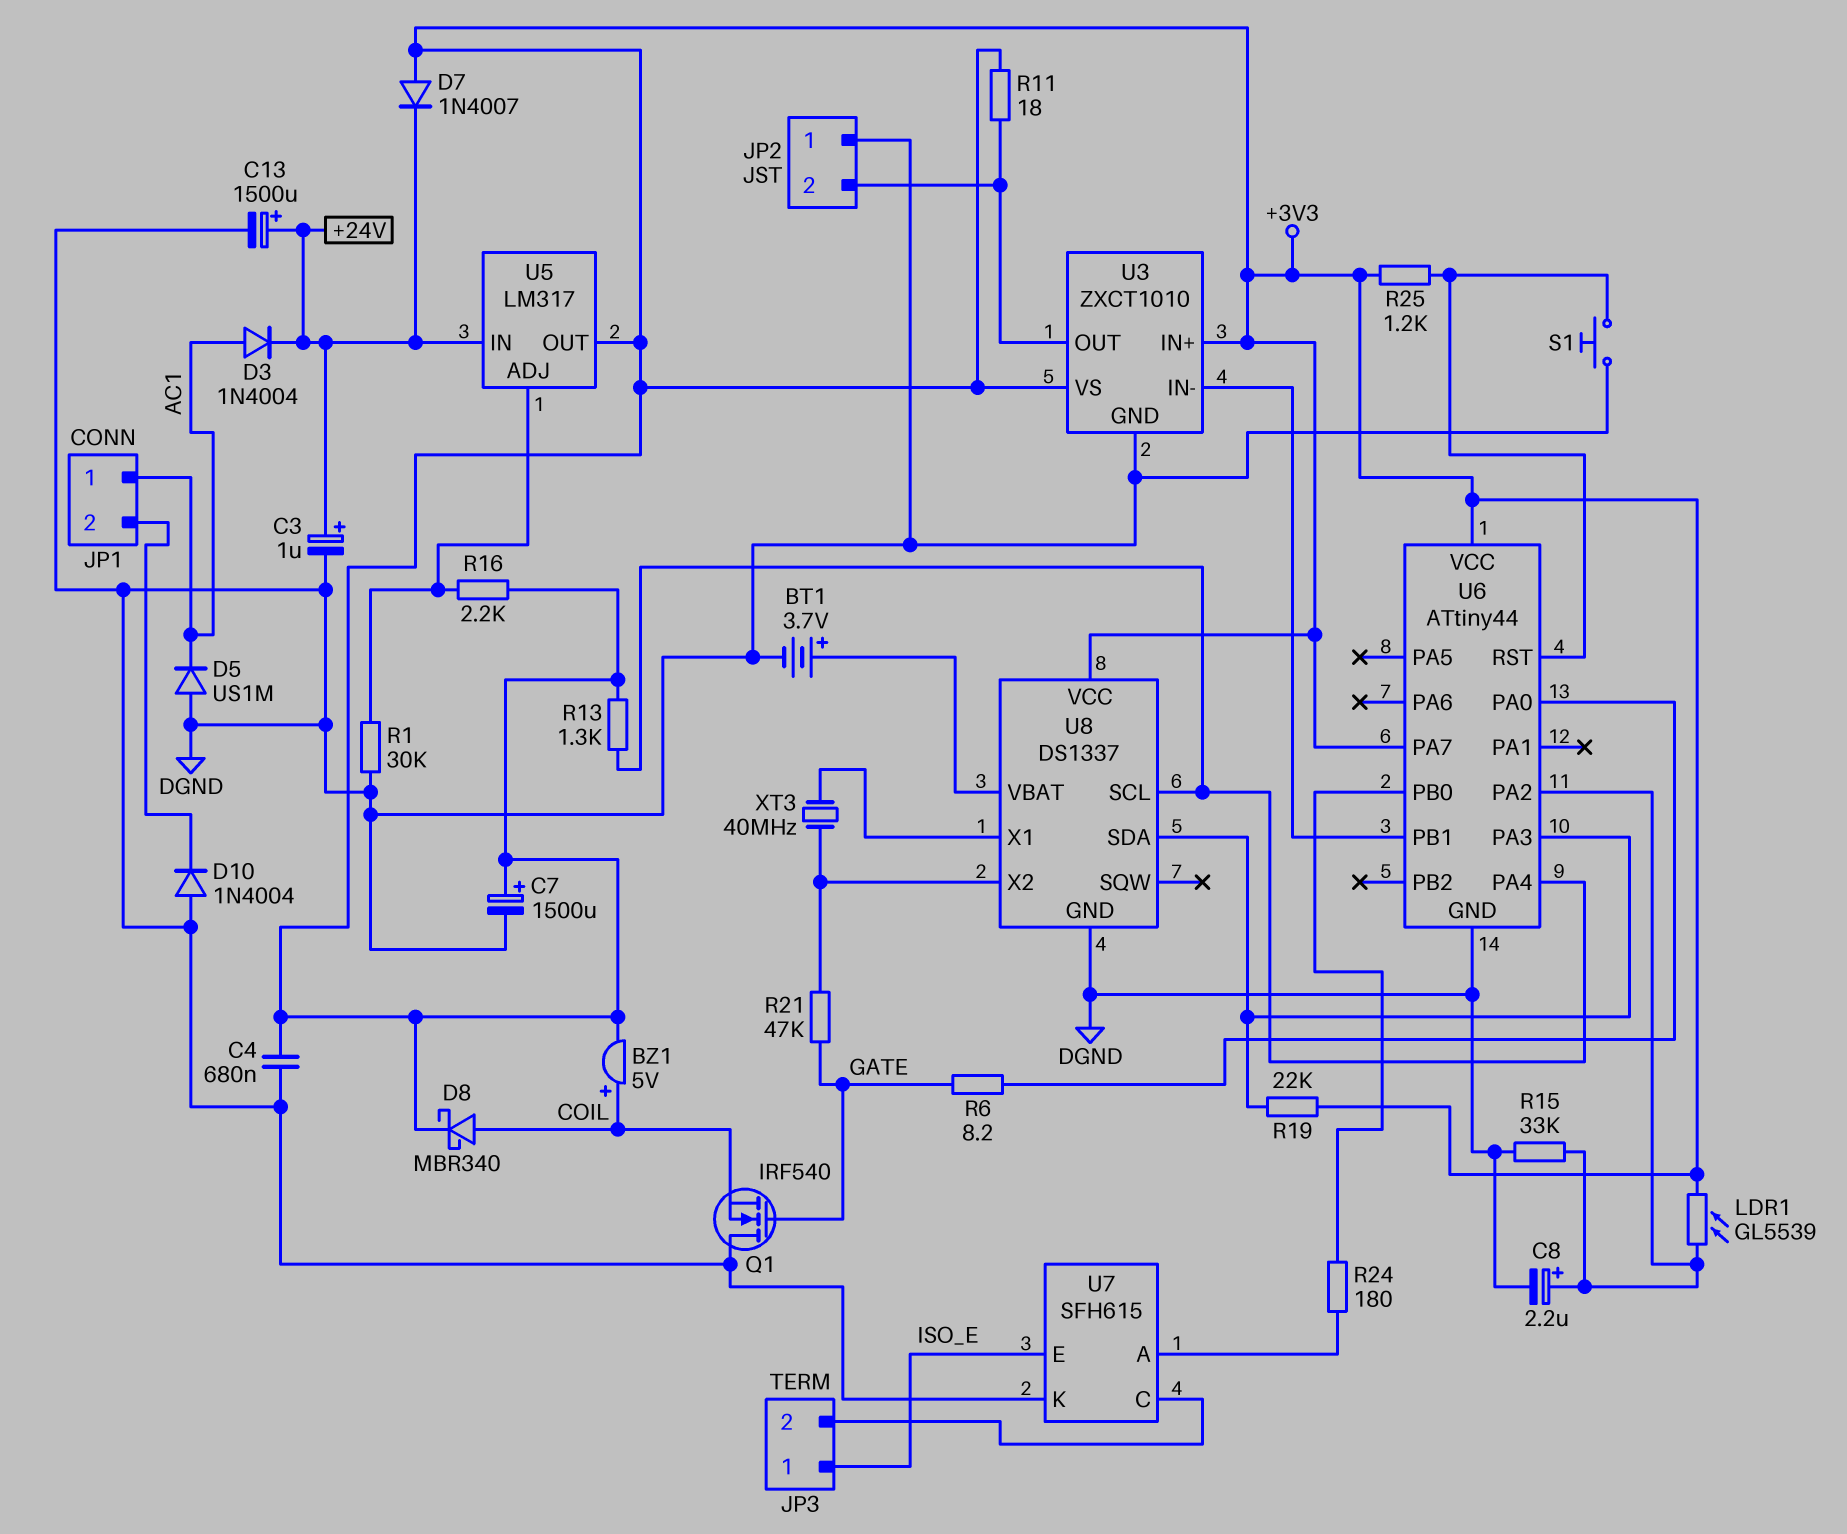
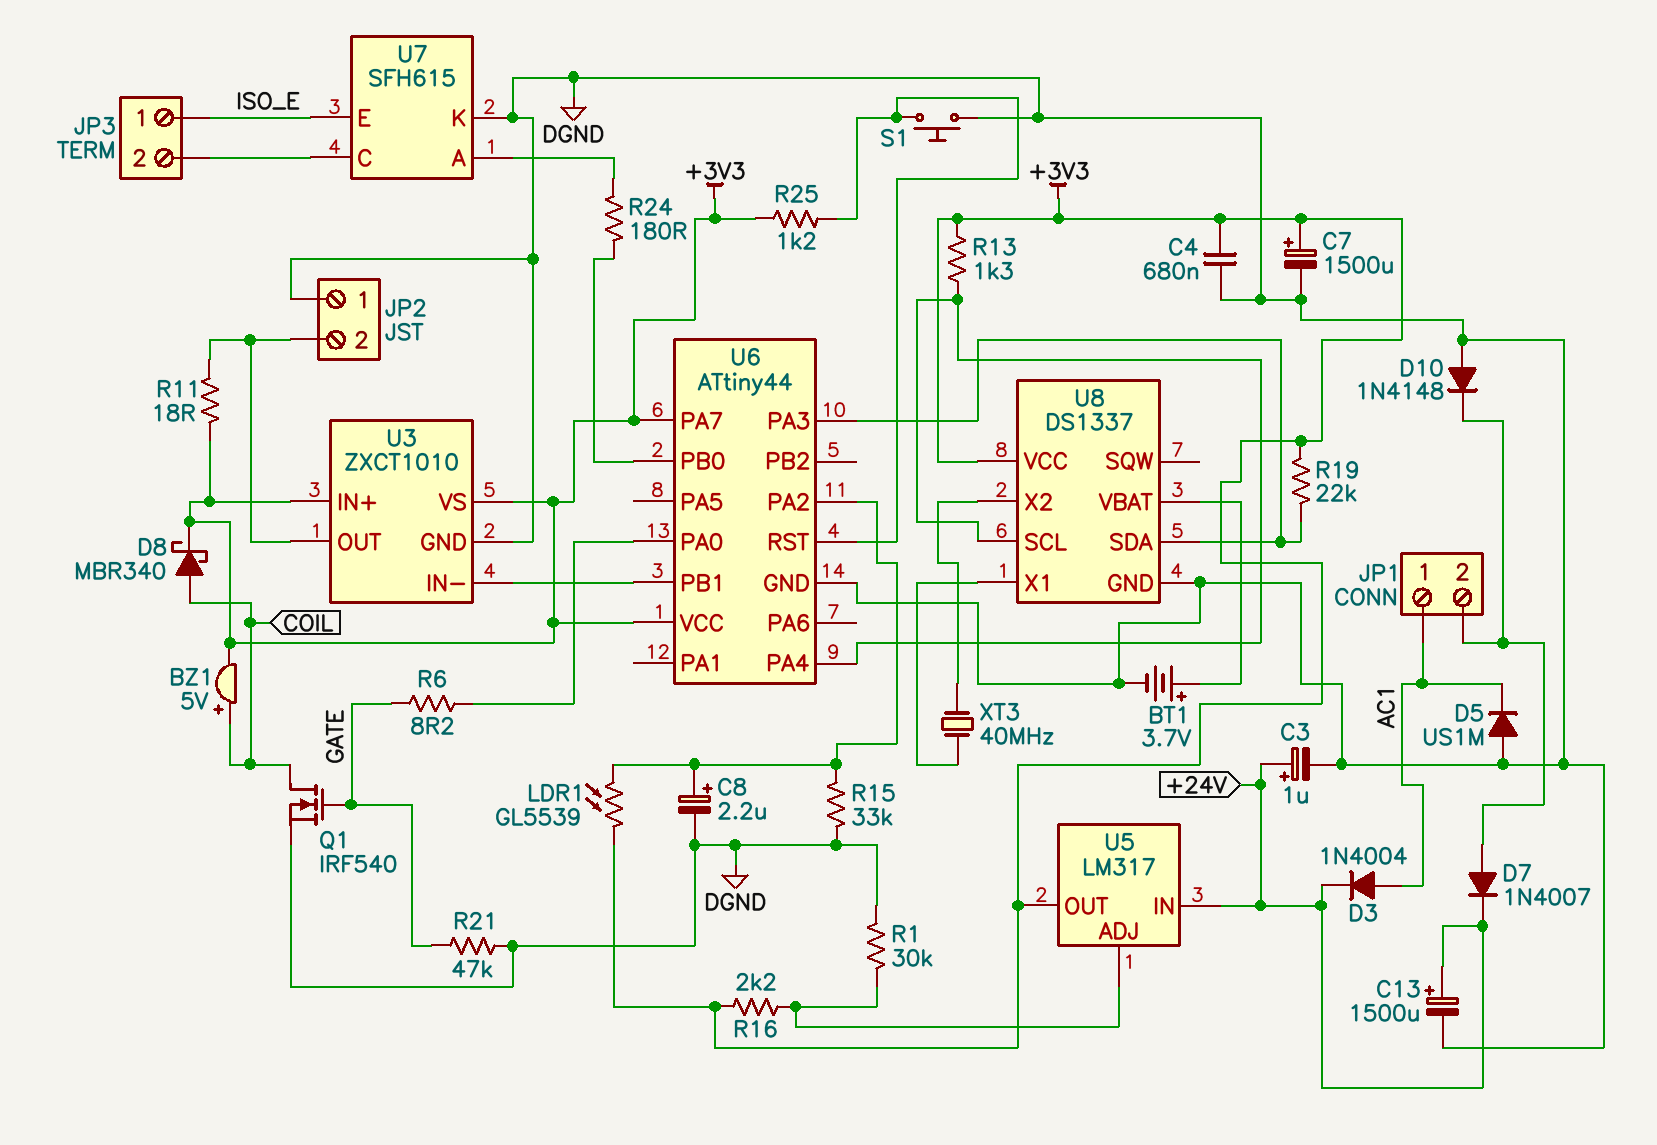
D7: diode 1N4007 (A +3V3, K +24V) -> diode 1N4007 (A JP1/2, K +24V)
D10: diode 1N4004 (A DGND, K JP1/2) -> diode 1N4148 (A DGND, K JP1/2)
Q1: NMOS IRF540 (G GATE, D DGND, S COIL) -> NMOS IRF540 (G GATE, D COIL, S DGND)
R21: 47k (GATE, U8/X2) -> 47k (DGND, GATE)

